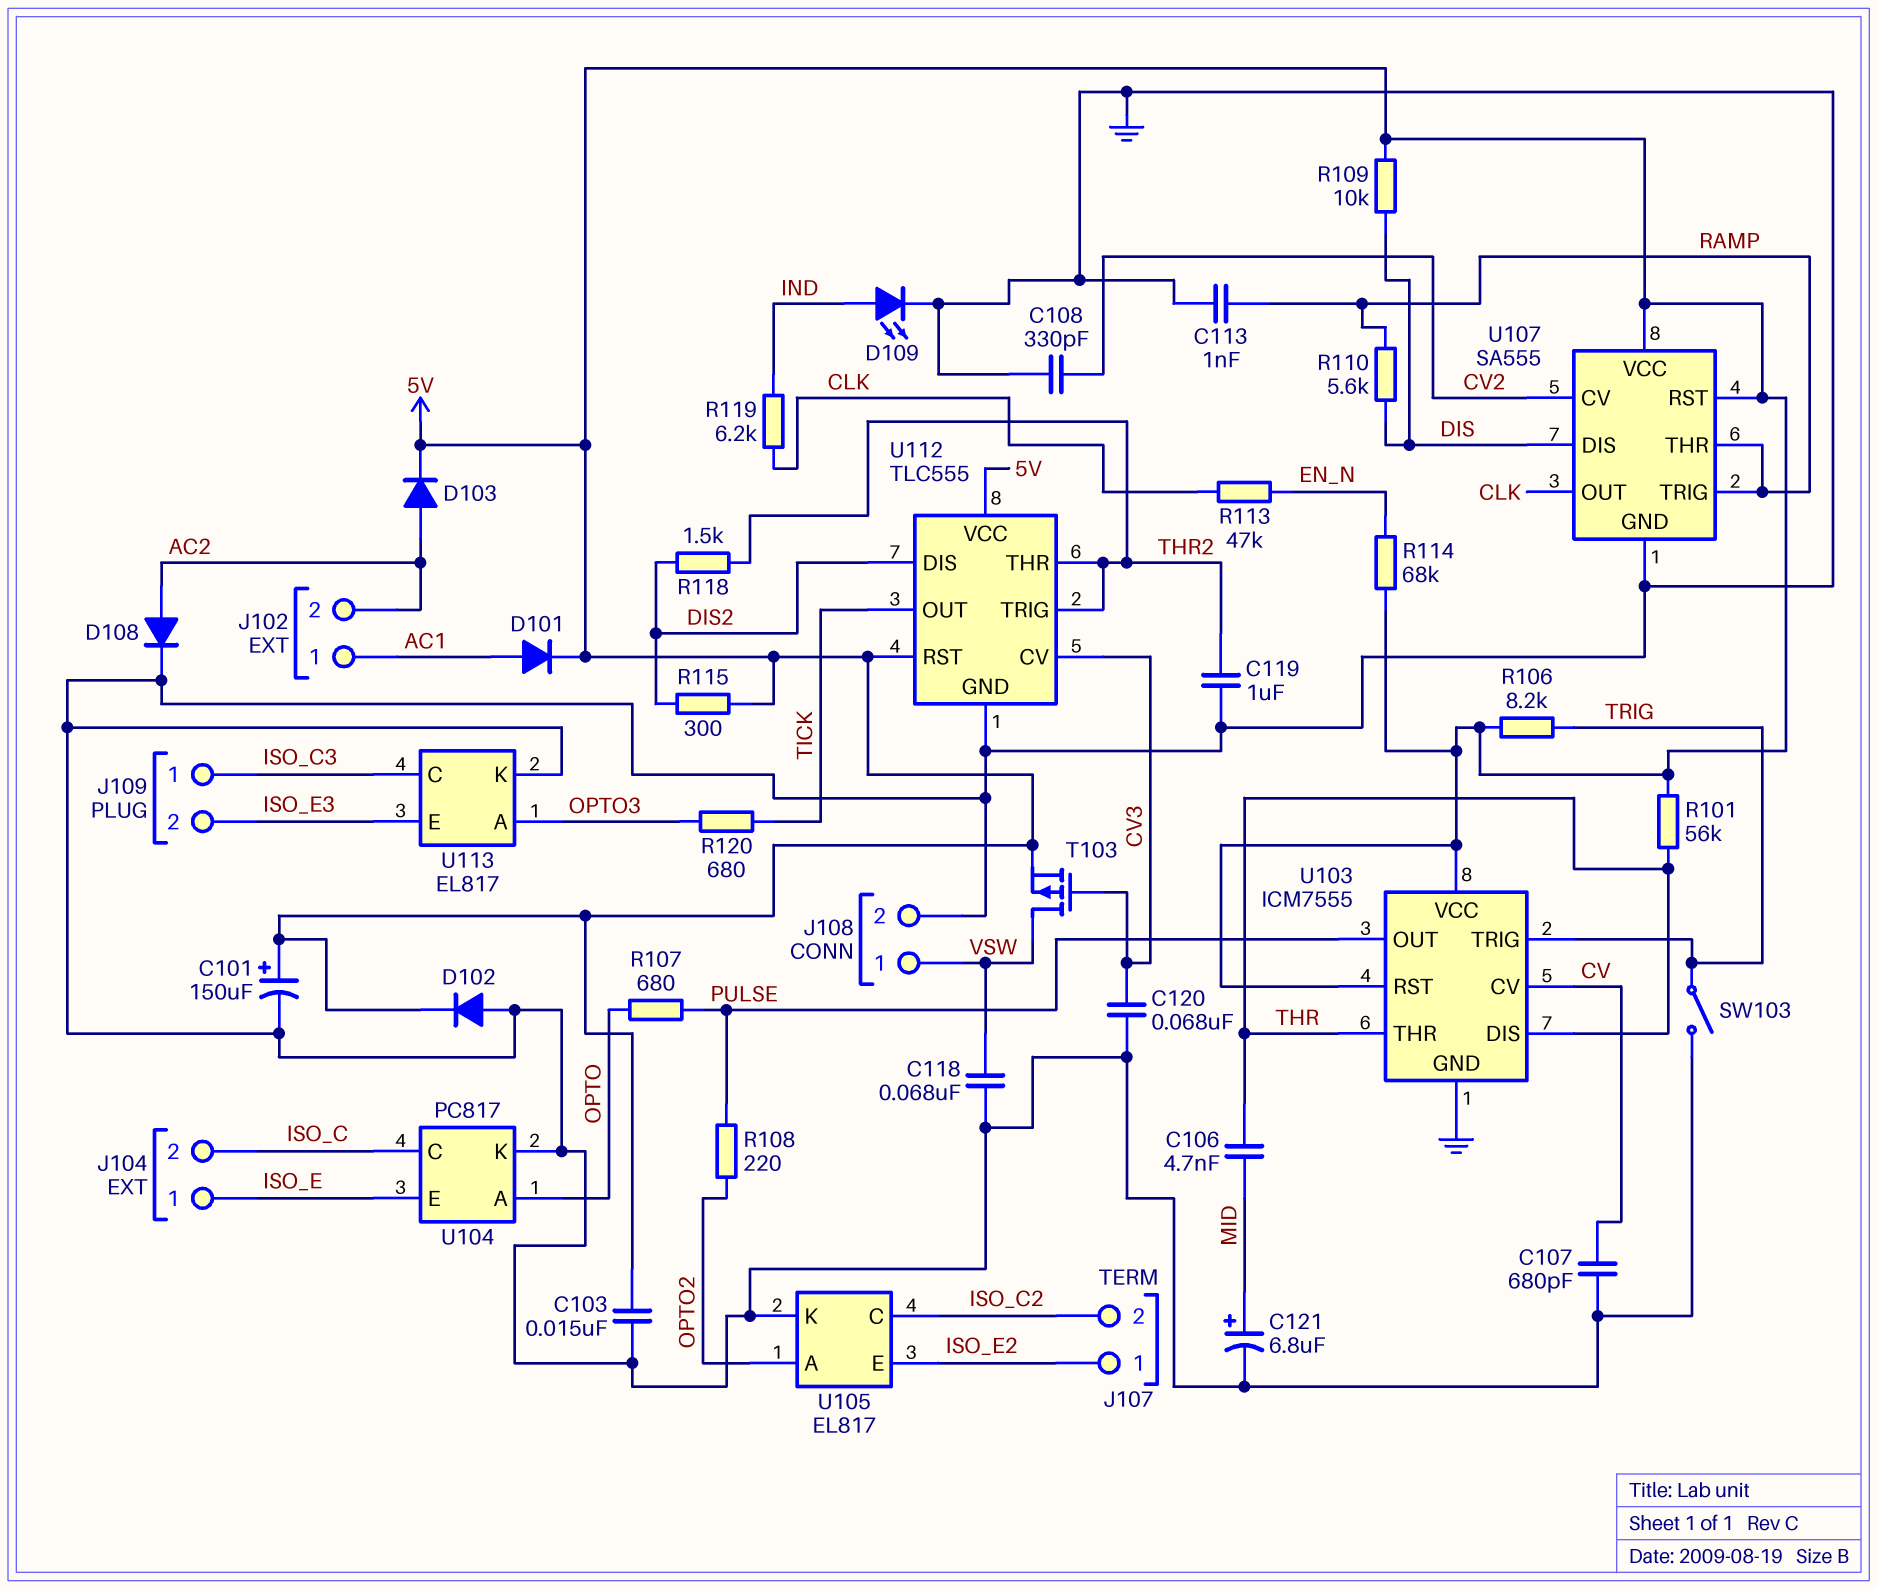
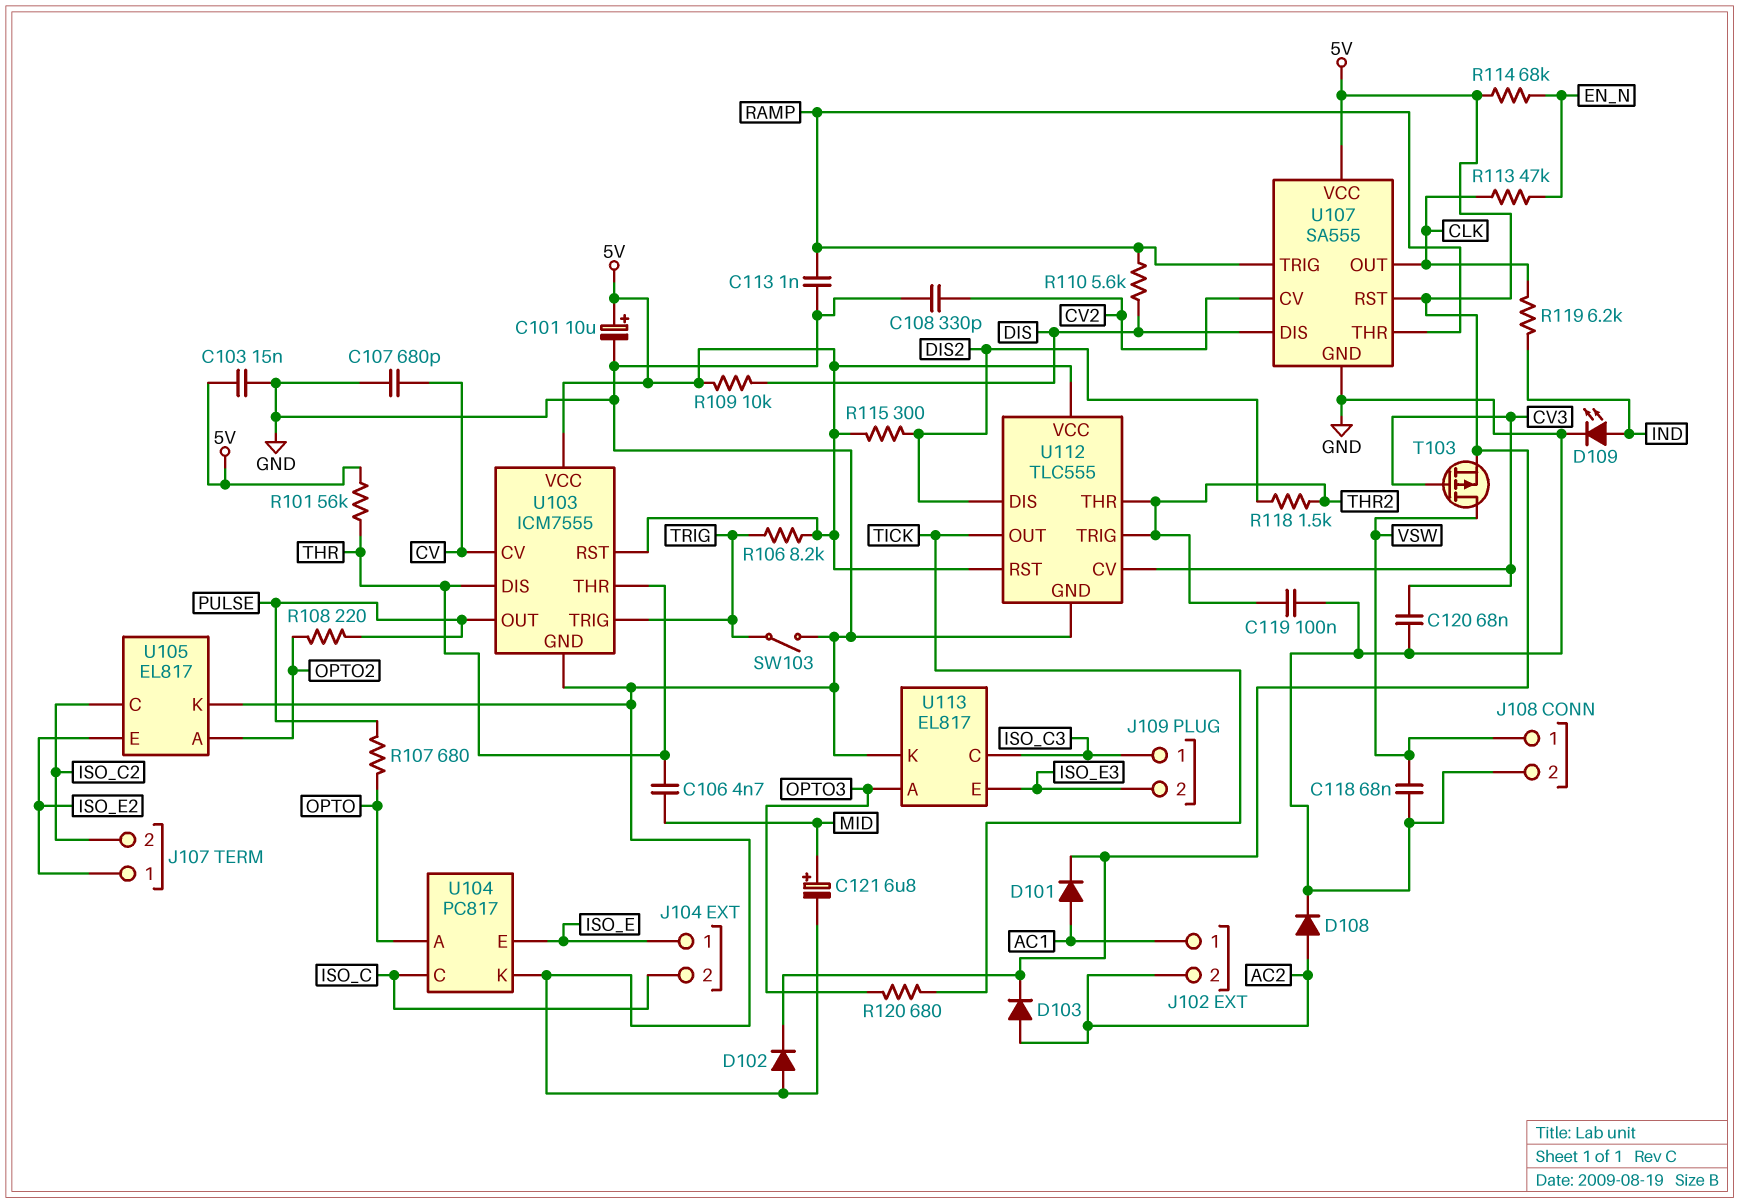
C101: 150uF (plus 5V, minus GND) -> 10uF (plus 5V, minus GND)
C119: 1uF (GND, THR2) -> 100nF (GND, THR2)

